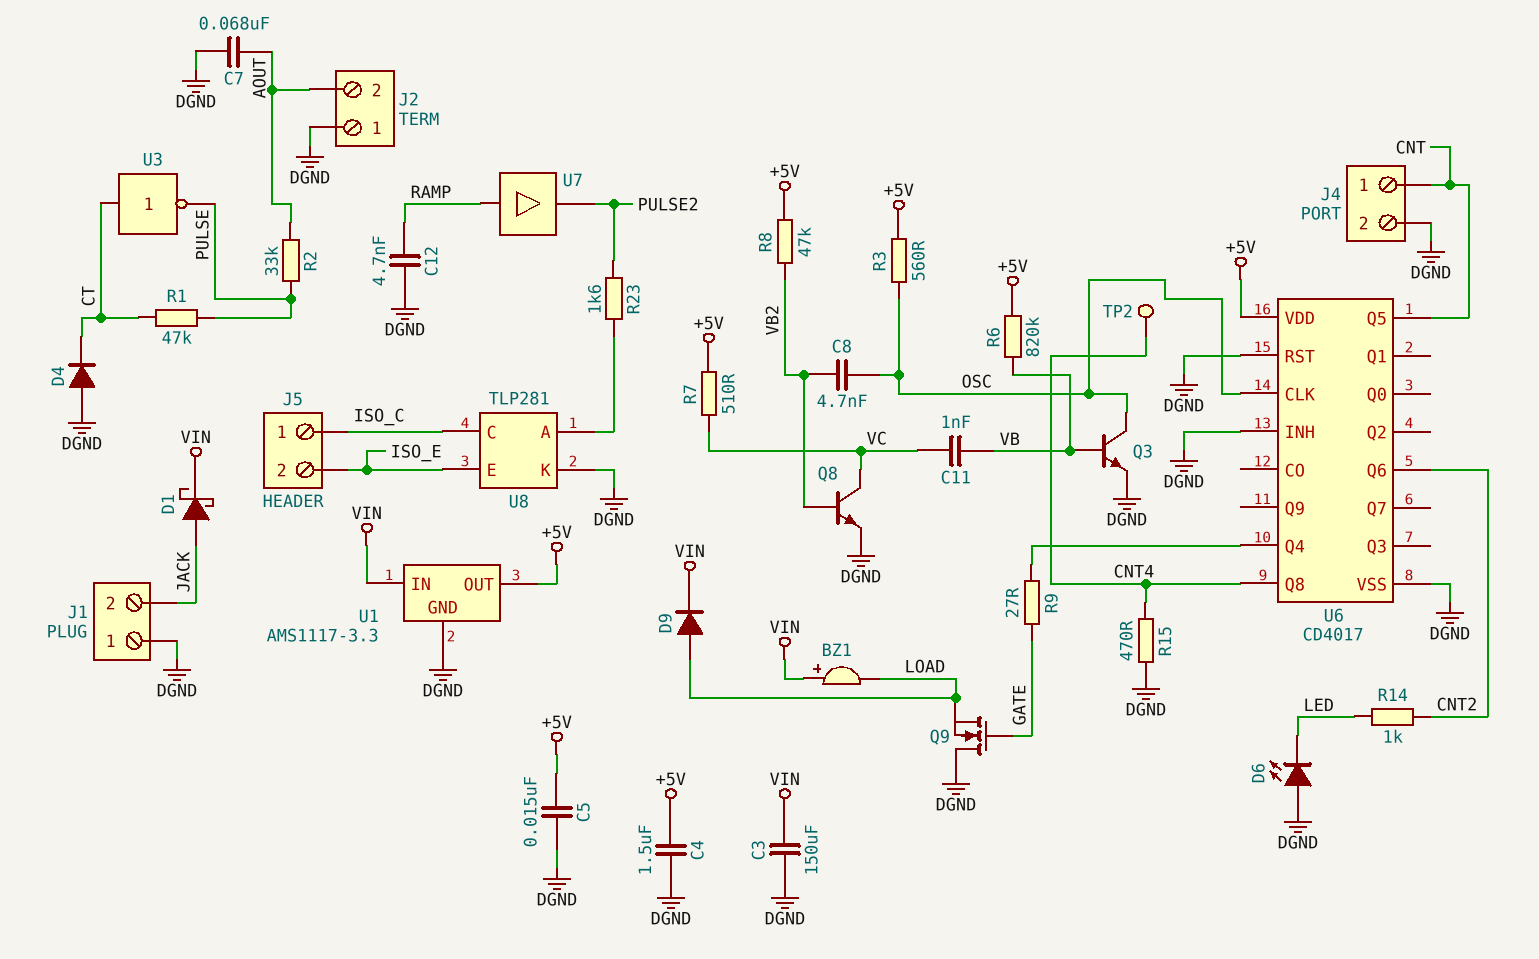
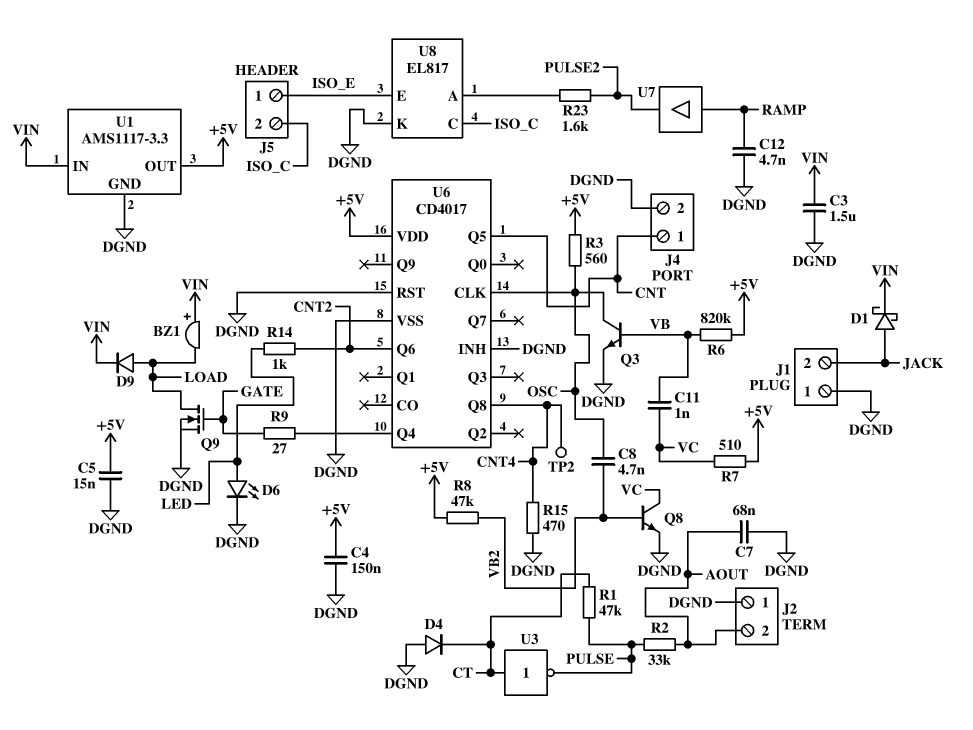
C3: 150uF (DGND, VIN) -> 1.5uF (DGND, VIN)
C4: 1.5uF (+5V, DGND) -> 150nF (+5V, DGND)
D6: LED (A DGND, K LED) -> LED (A LED, K DGND)
J5 pin 1: ISO_C -> ISO_E
J5 pin 2: ISO_E -> ISO_C
Q9: NMOS (G GATE, D DGND, S LOAD) -> NMOS (G GATE, D LOAD, S DGND)
U8: TLP281 -> EL817

